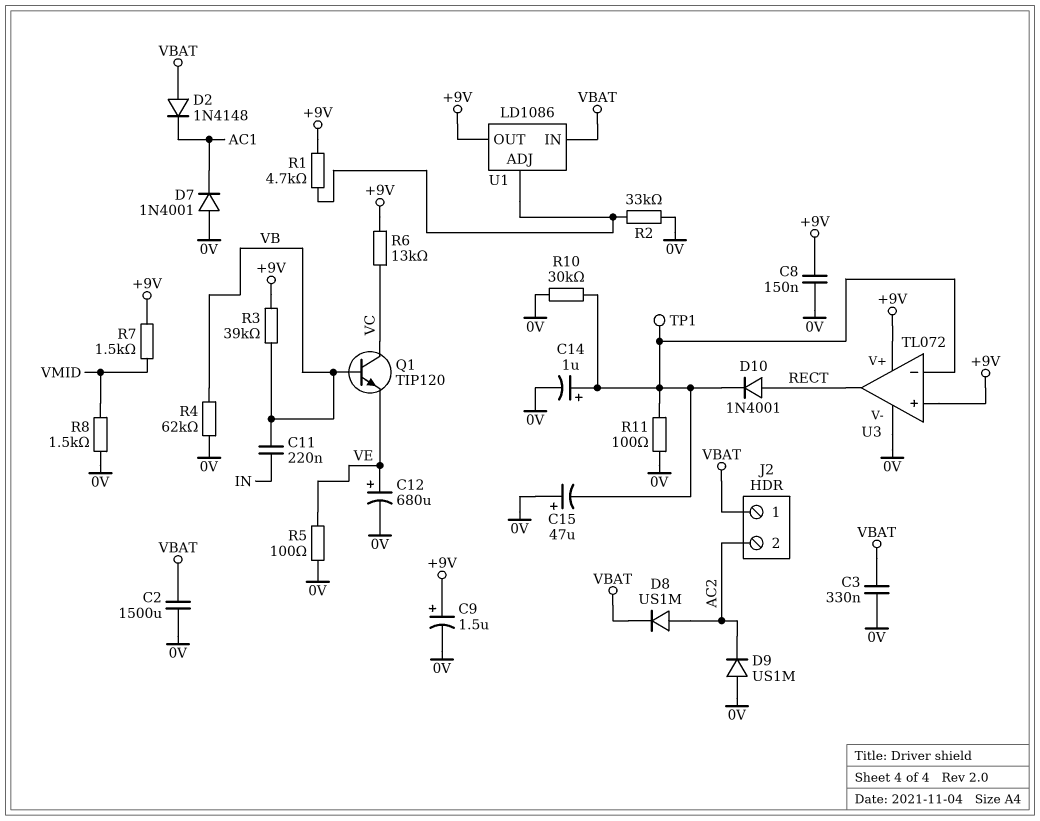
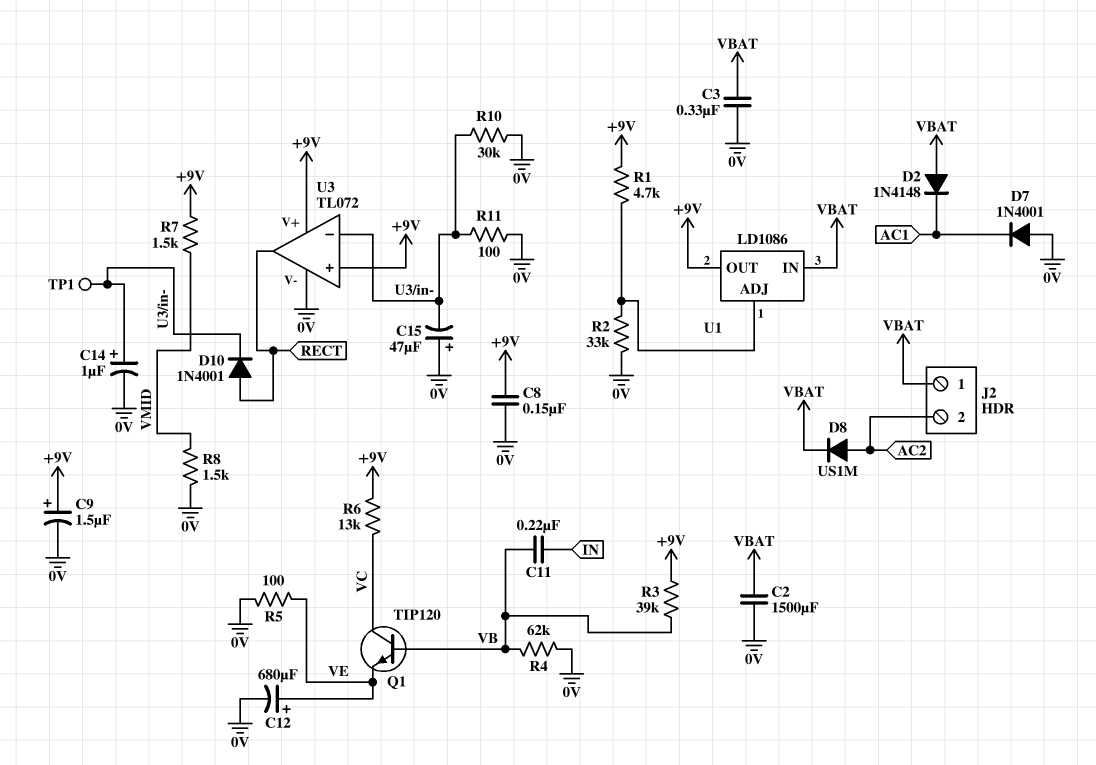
D9: diode US1M (A 0V, K AC2) -> none

